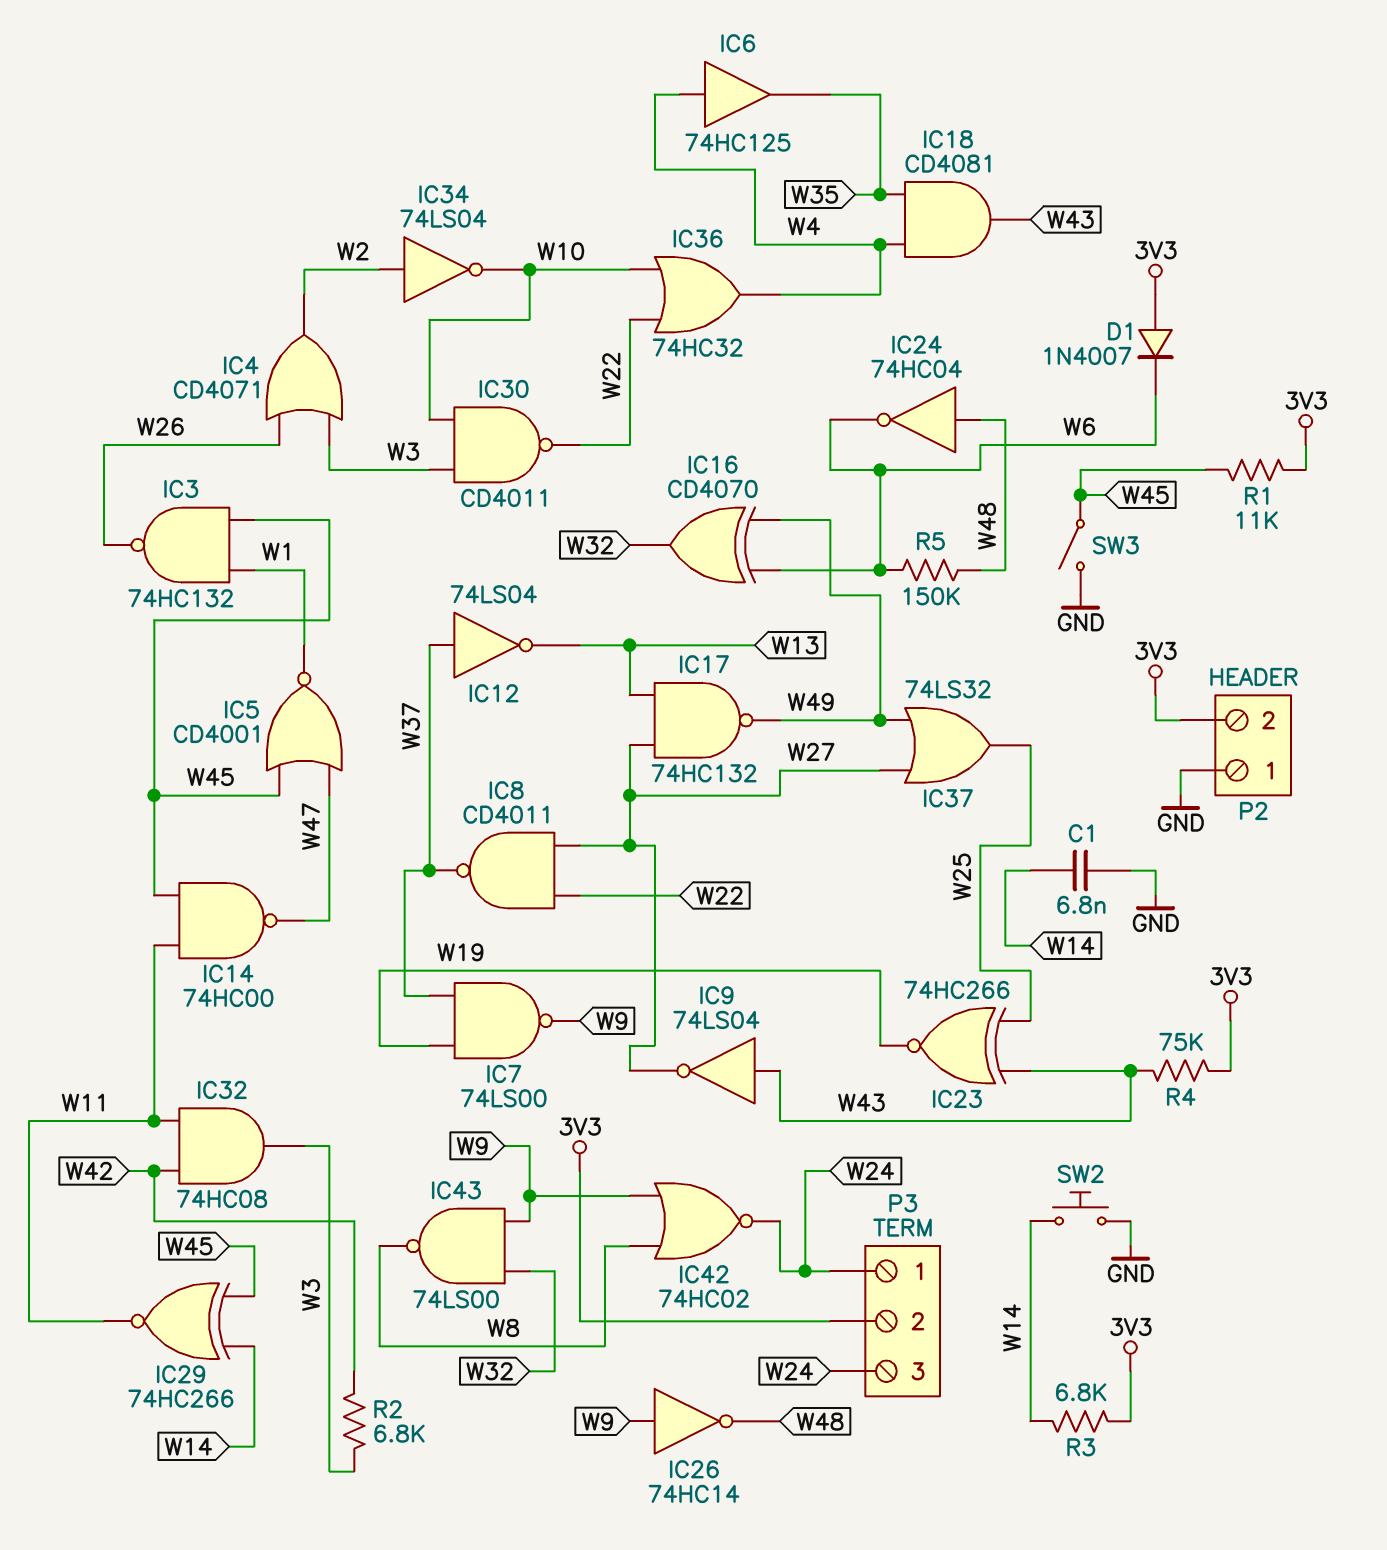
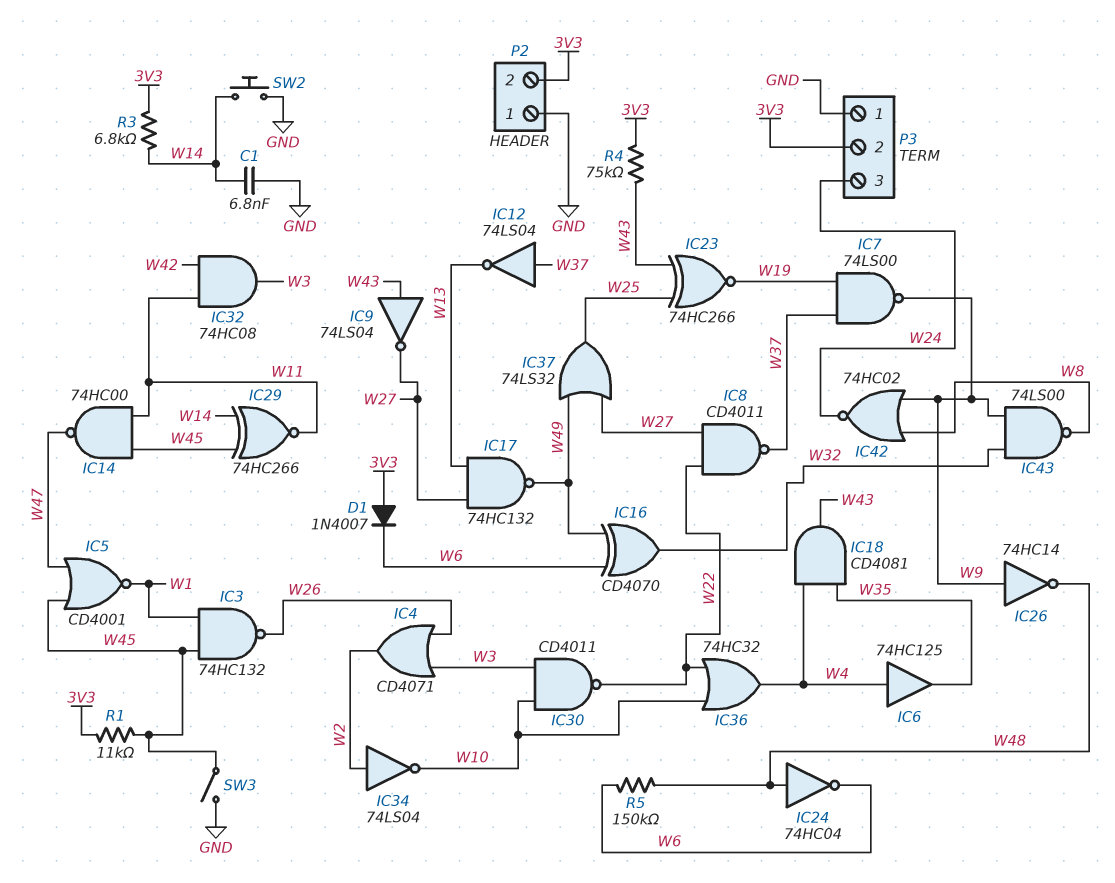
P3 pin 1: W24 -> GND
R2: 6.8k (W3, W42) -> none

